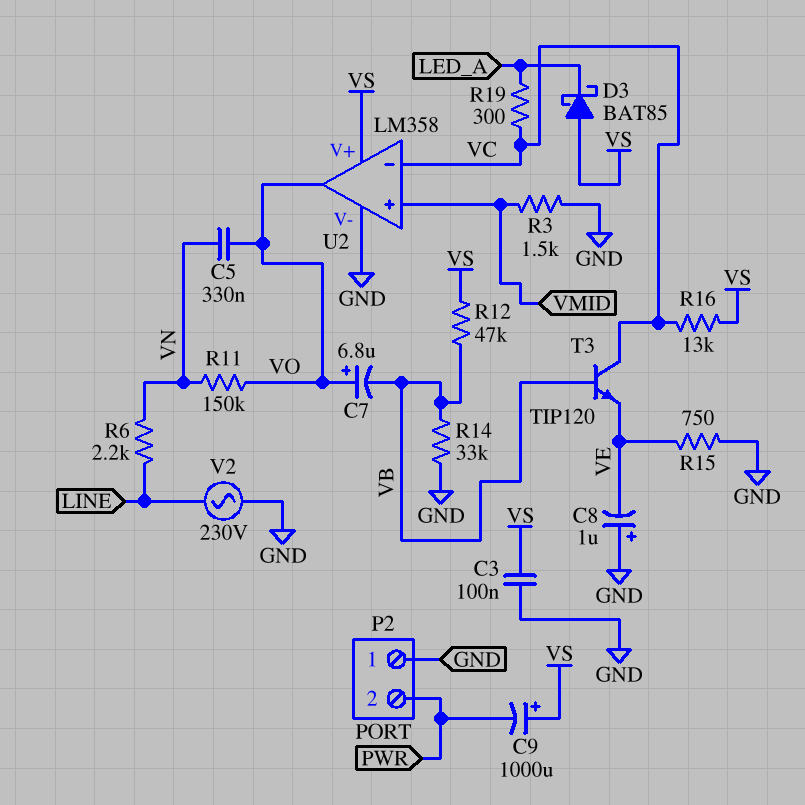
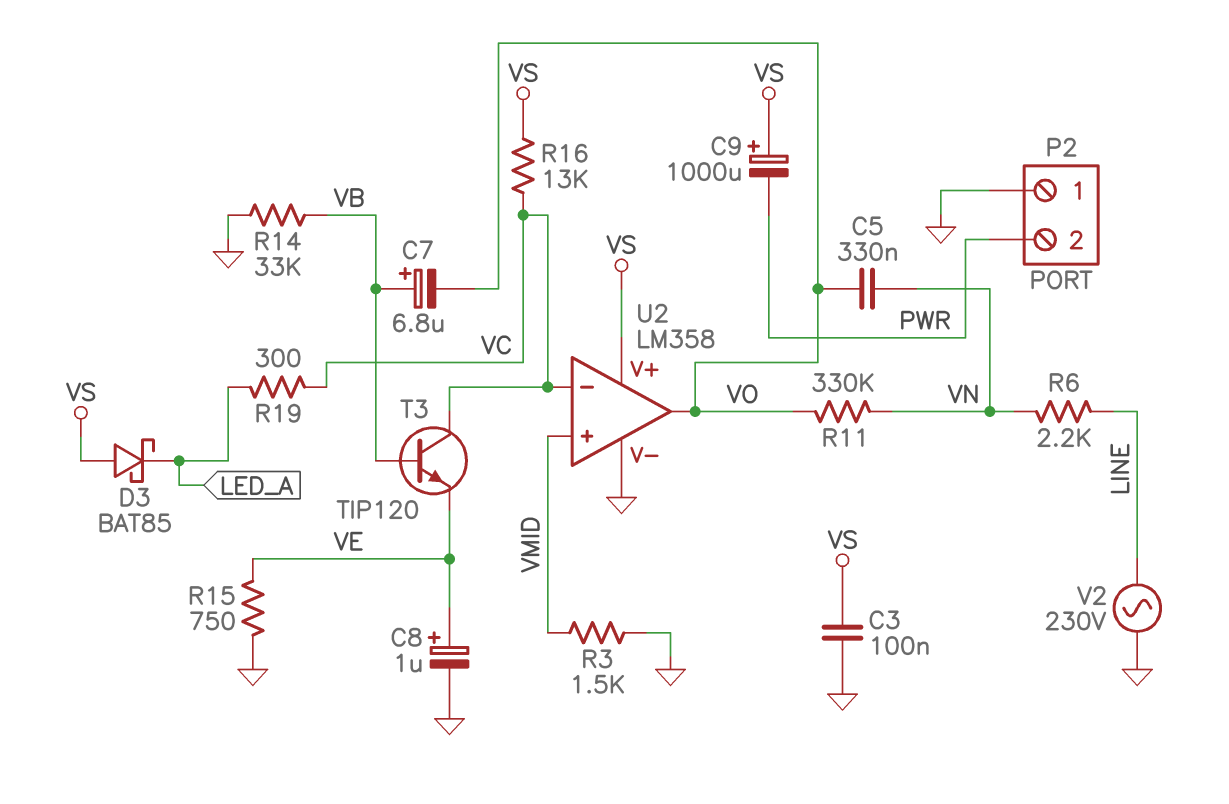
C7: 6.8uF (plus VO, minus VB) -> 6.8uF (plus VB, minus VO)
C8: 1uF (plus GND, minus VE) -> 1uF (plus VE, minus GND)
R11: 150k (VN, VO) -> 330k (VN, VO)
R12: 47k (VB, VS) -> none

